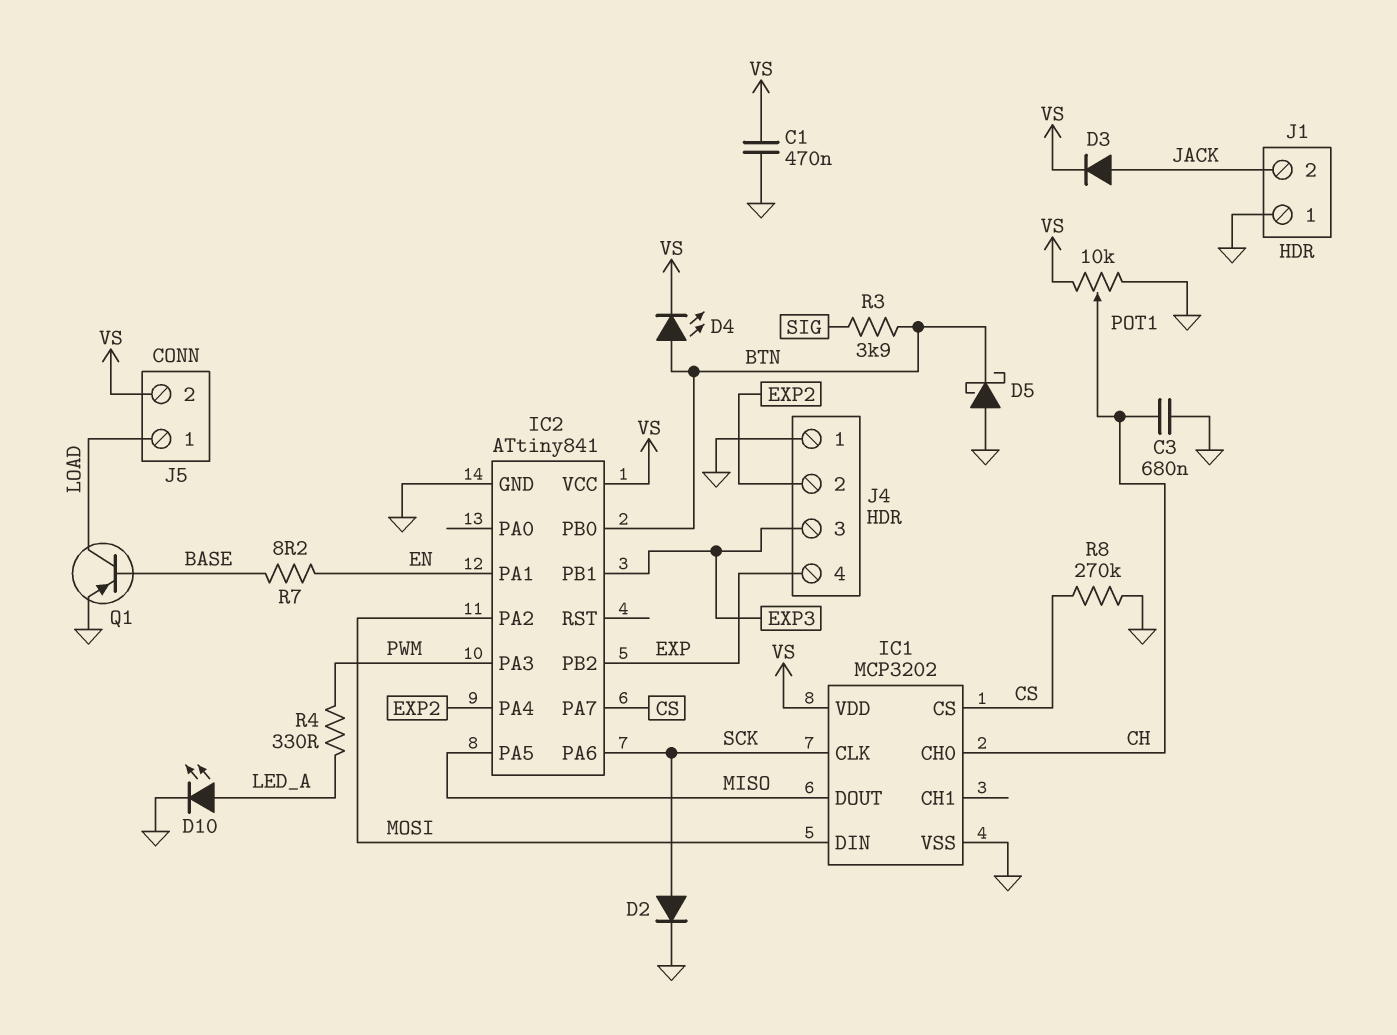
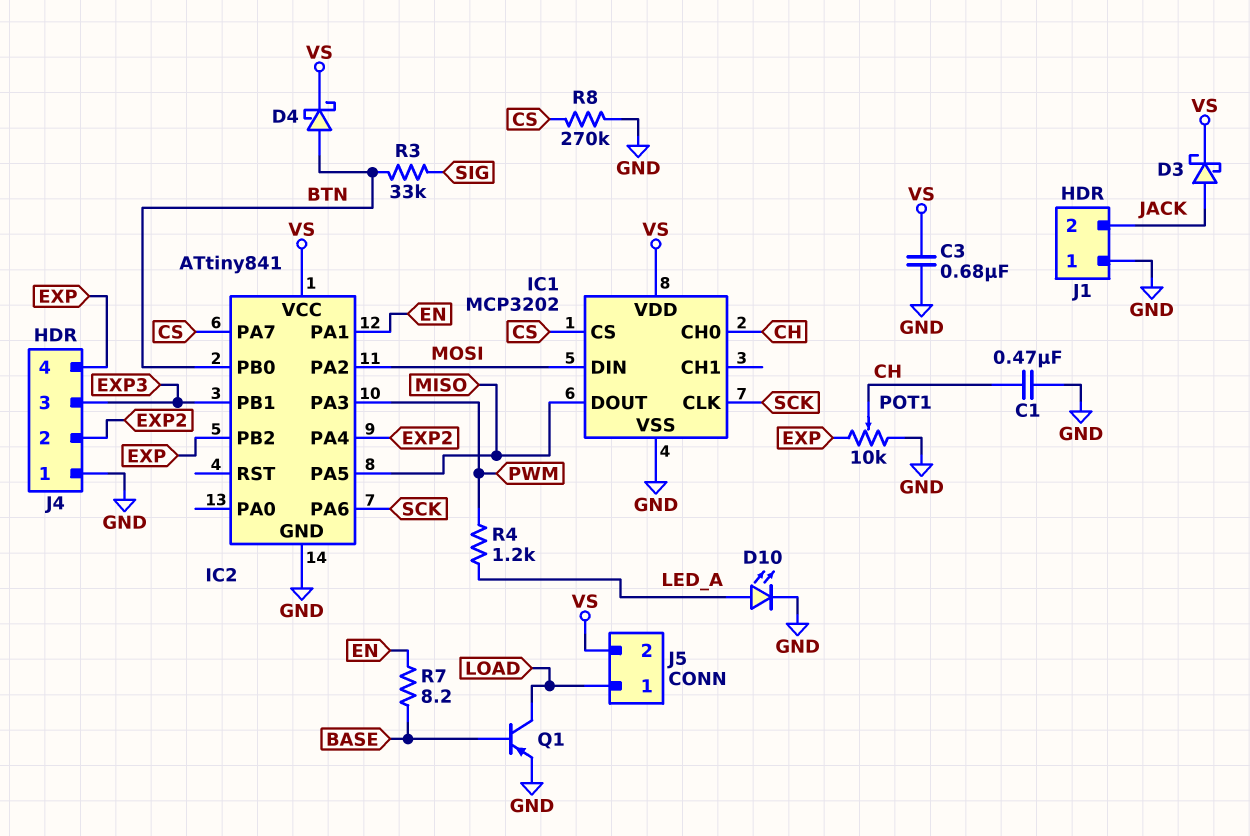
C1: 470nF (GND, VS) -> 470nF (CH, GND)
C3: 680nF (CH, GND) -> 680nF (GND, VS)
D2: diode (A SCK, K GND) -> none
D3: diode (A JACK, K VS) -> schottky (A JACK, K VS)
D4: LED (A BTN, K VS) -> schottky (A BTN, K VS)
D5: schottky (A GND, K BTN) -> none
POT1: 10k (GND, VS, wiper CH) -> 10k (EXP, GND, wiper CH)
R3: 3.9k (BTN, SIG) -> 33k (BTN, SIG)
R4: 330 (LED_A, PWM) -> 1.2k (LED_A, PWM)

